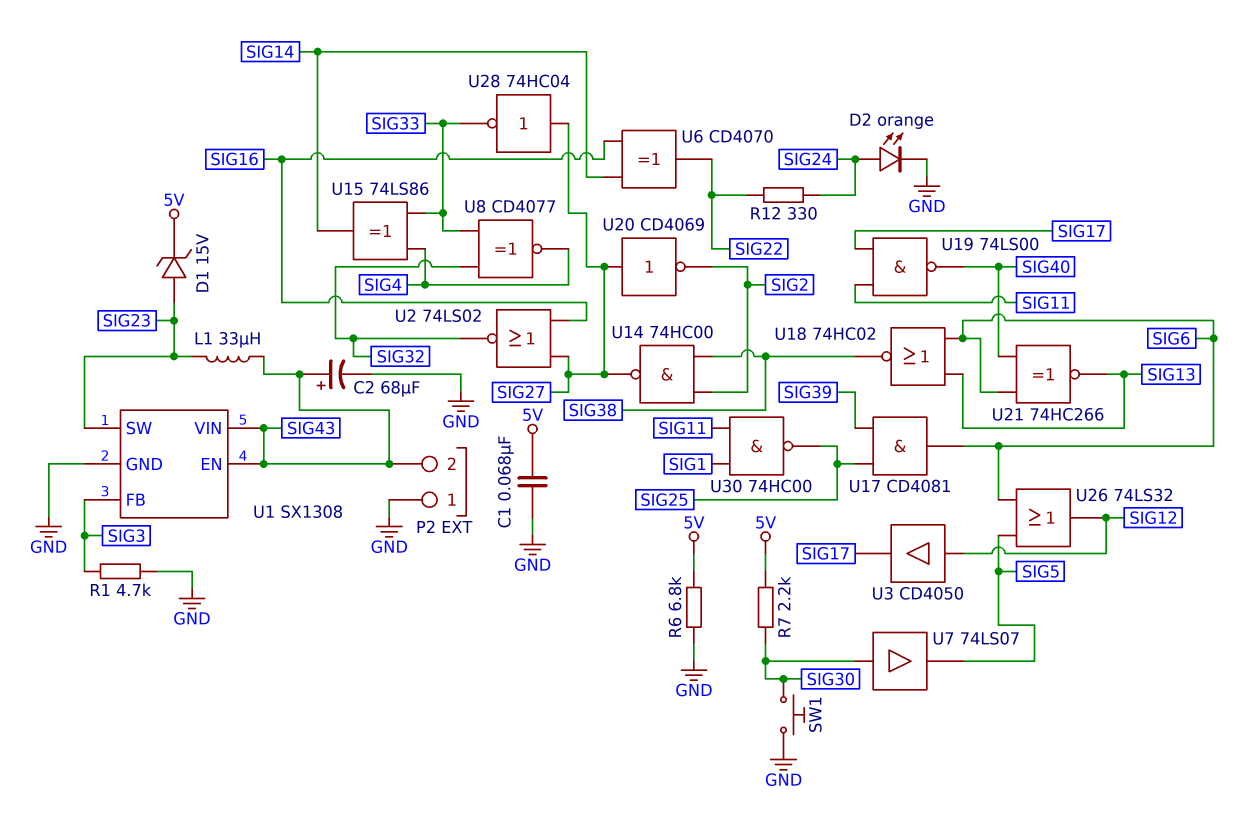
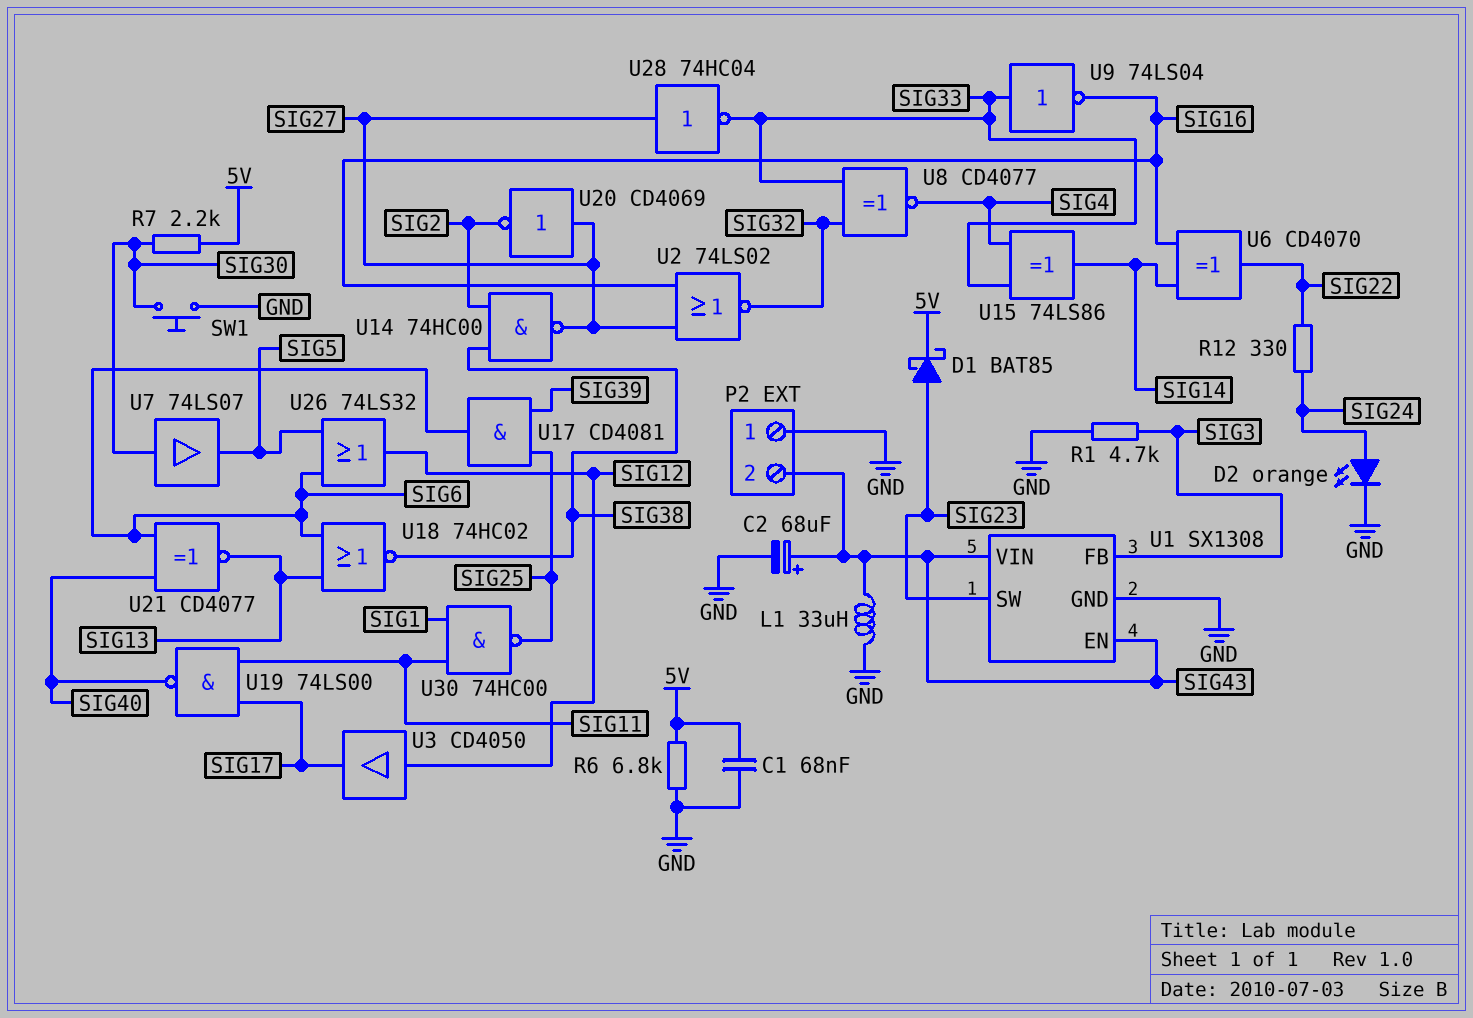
D1: zener 15V (A SIG23, K 5V) -> schottky BAT85 (A SIG23, K 5V)
L1: 33uH (SIG23, SIG43) -> 33uH (GND, SIG43)
U9: none -> NOT 74LS04 (in SIG33, out SIG16)
U21: XNOR 74HC266 (in SIG6, in SIG40, out SIG13) -> XNOR CD4077 (in SIG6, in SIG40, out SIG13)

